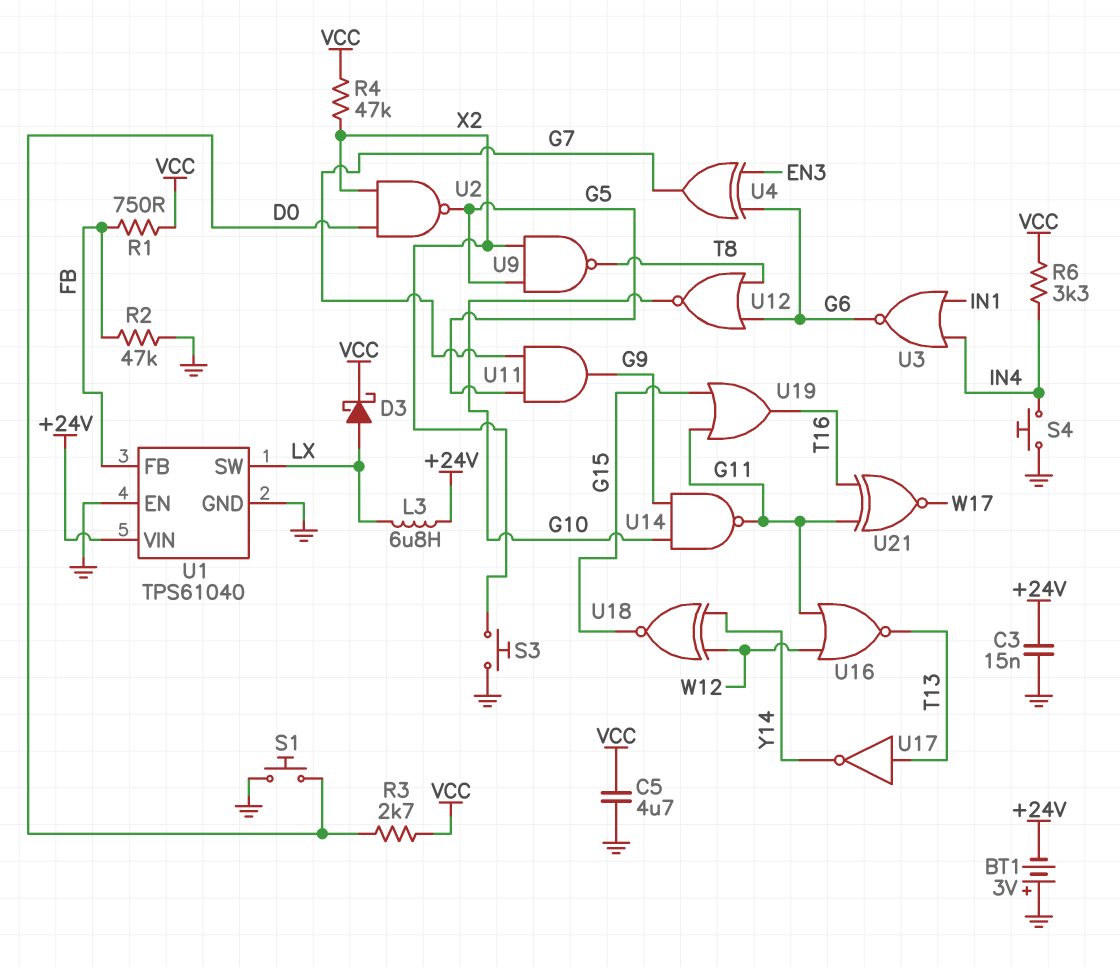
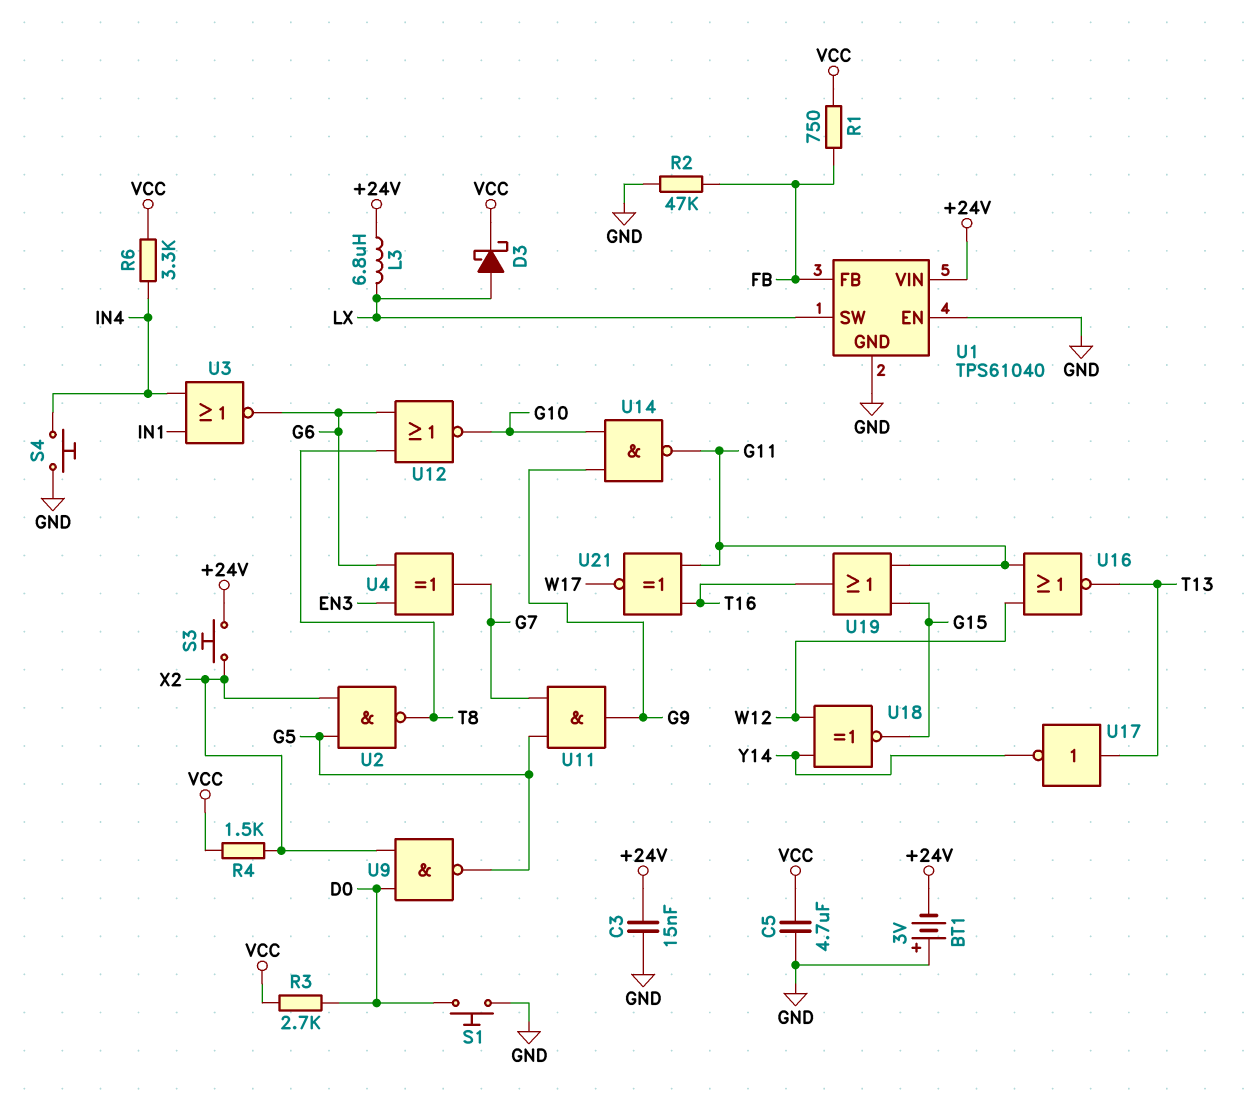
R4: 47k (VCC, X2) -> 1.5k (VCC, X2)
S3: button (GND, X2) -> button (+24V, X2)
U2: NAND (in D0, in X2, out G5) -> NAND (in G5, in X2, out T8)
U9: NAND (in G5, in X2, out T8) -> NAND (in D0, in X2, out G5)

